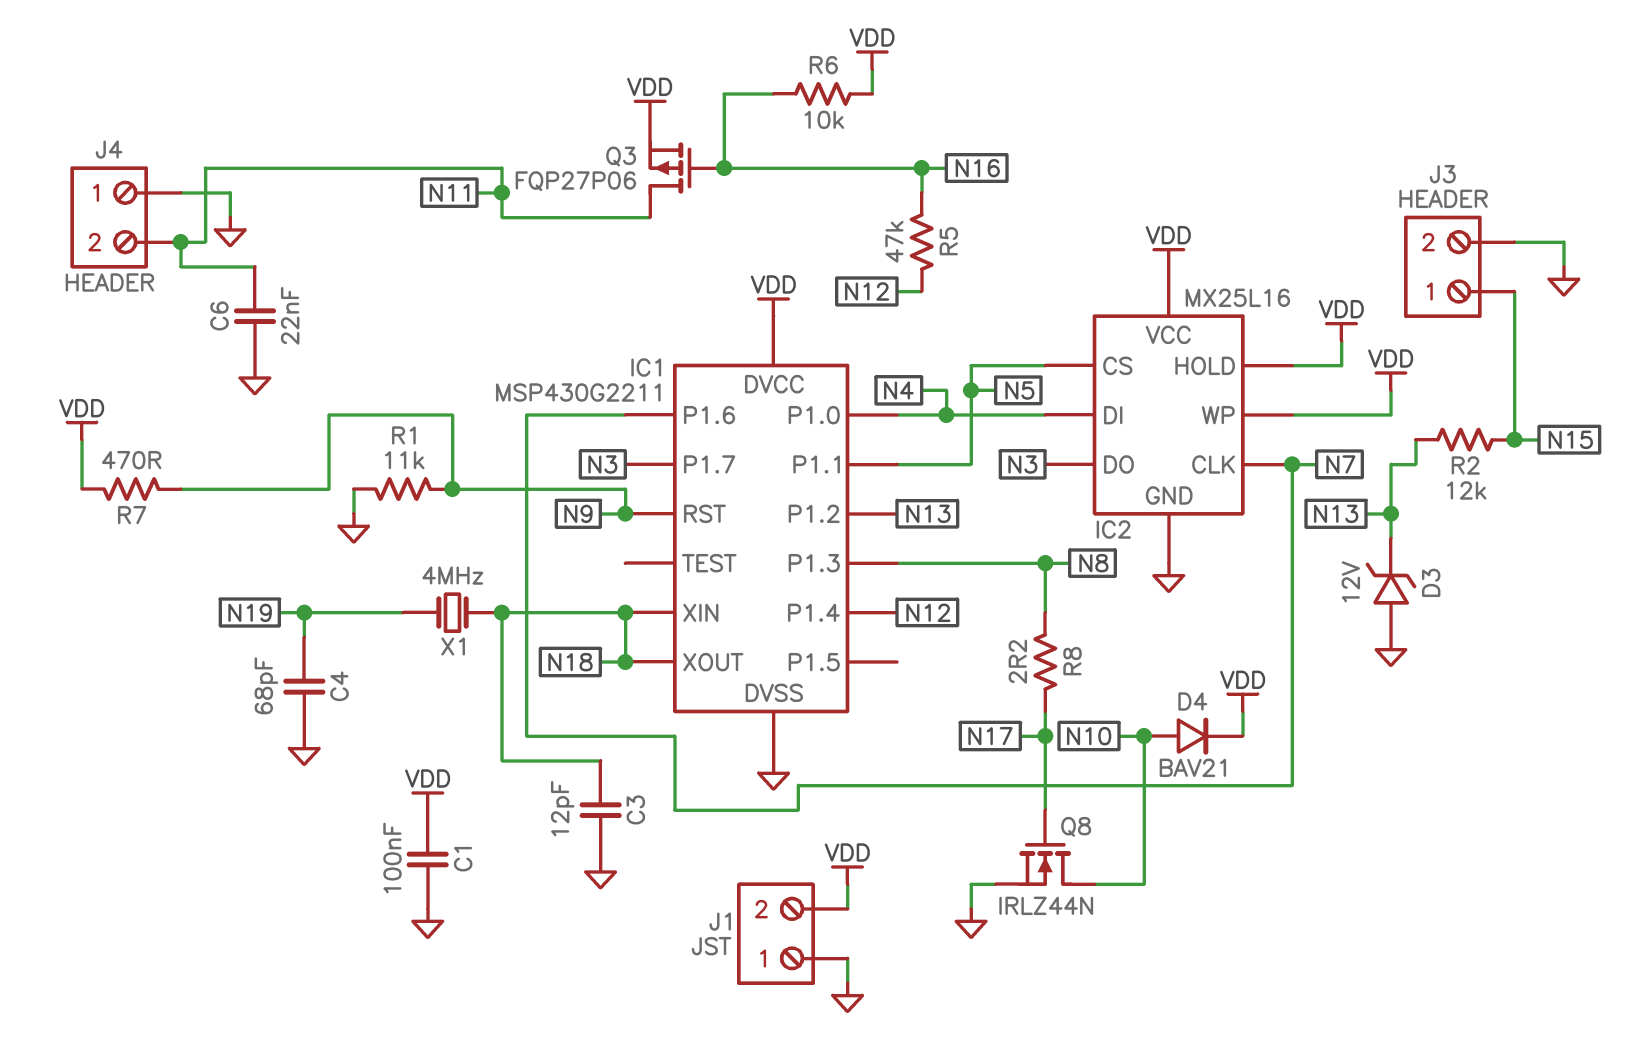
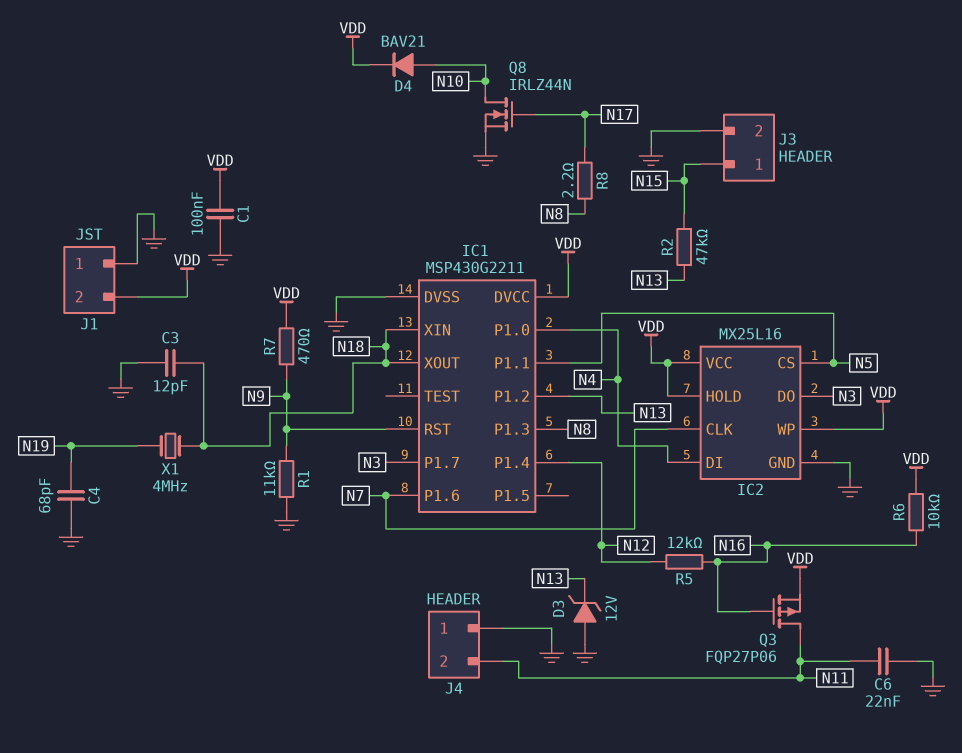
R2: 12k (N13, N15) -> 47k (N13, N15)
R5: 47k (N12, N16) -> 12k (N12, N16)

